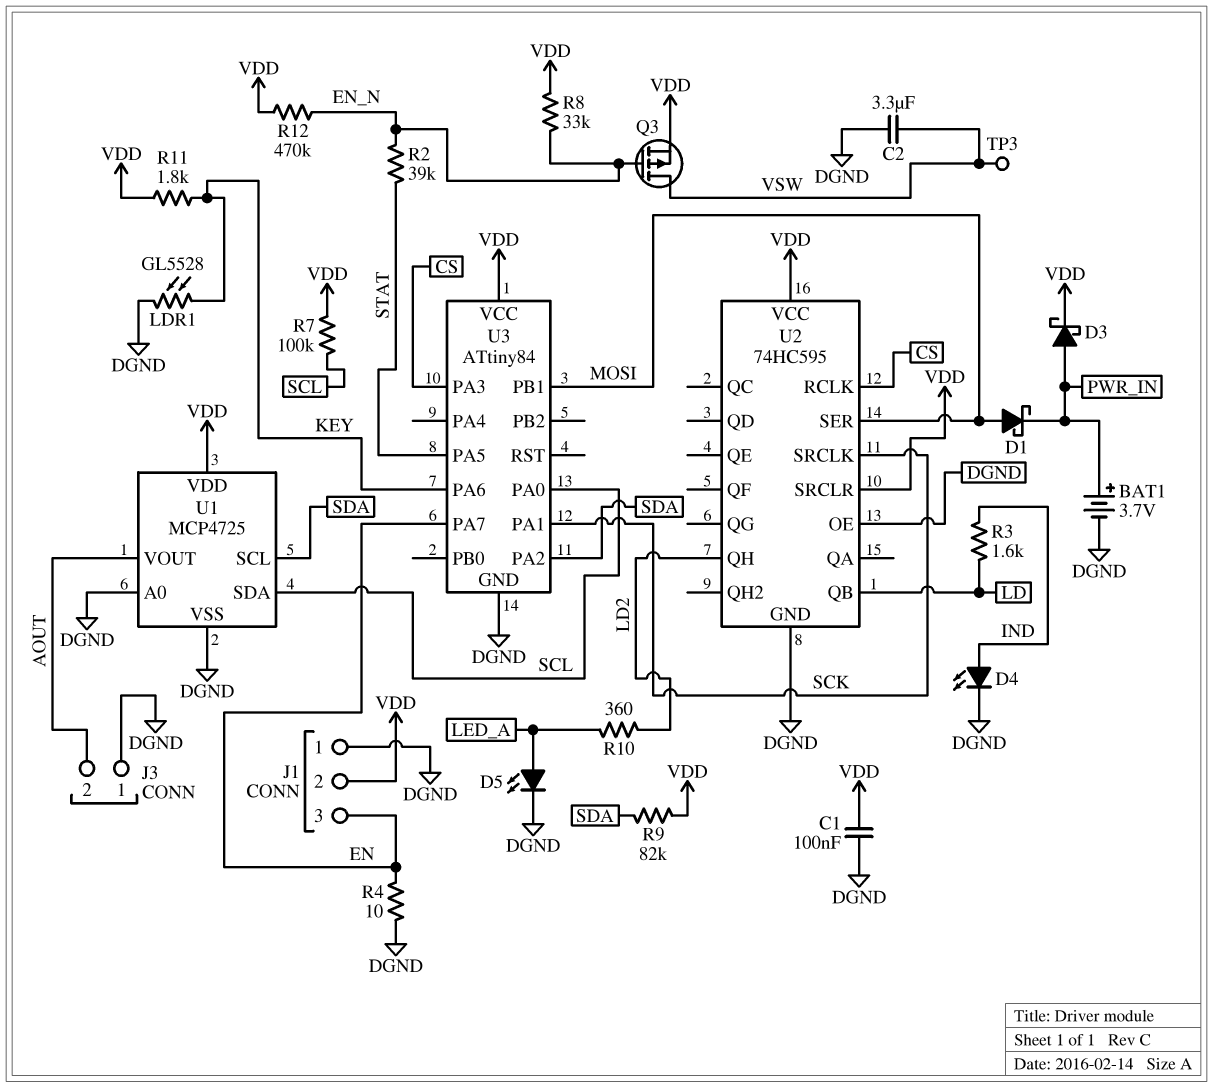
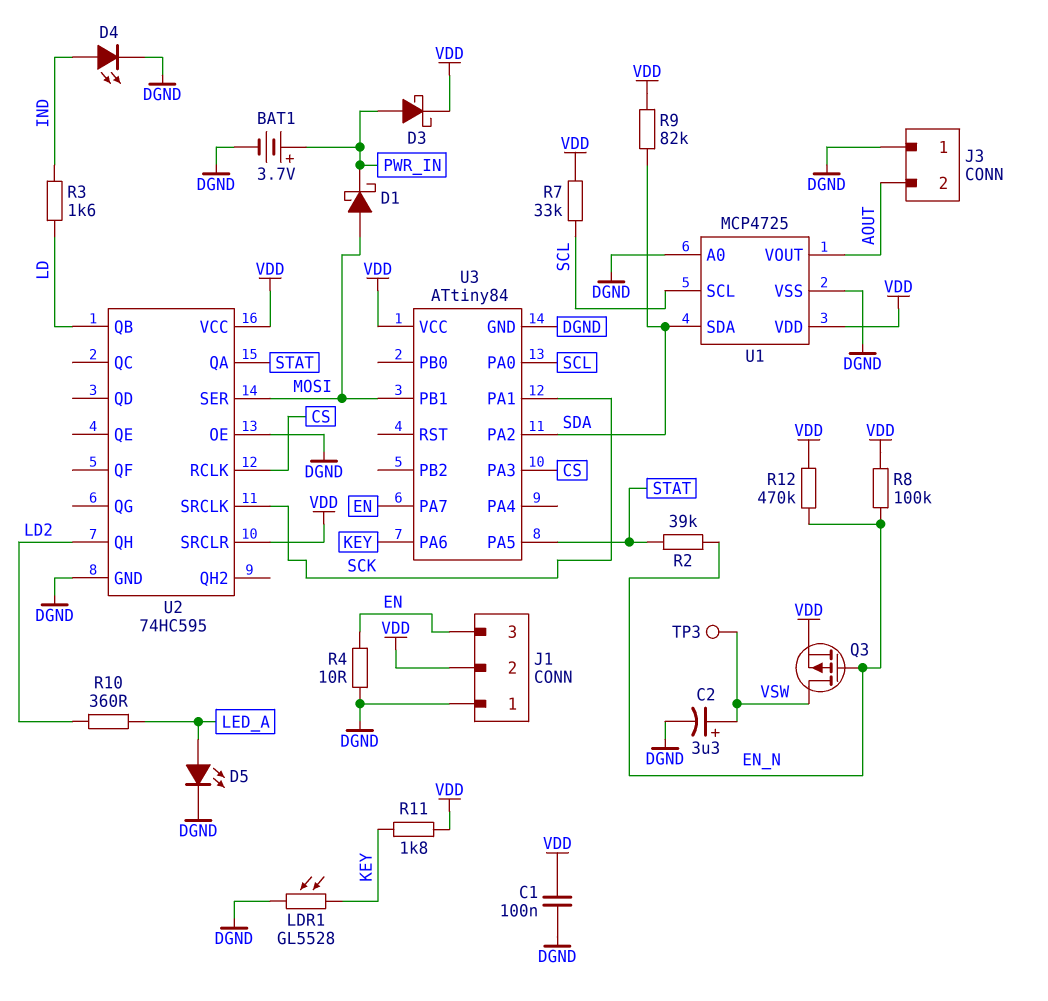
C2: 3.3uF (DGND, VSW) -> 3.3uF (plus VSW, minus DGND)
R7: 100k (SCL, VDD) -> 33k (SCL, VDD)
R8: 33k (EN_N, VDD) -> 100k (EN_N, VDD)
U1 pin SCL: SDA -> SCL
U1 pin SDA: SCL -> SDA
U2 pin QA: none -> STAT

